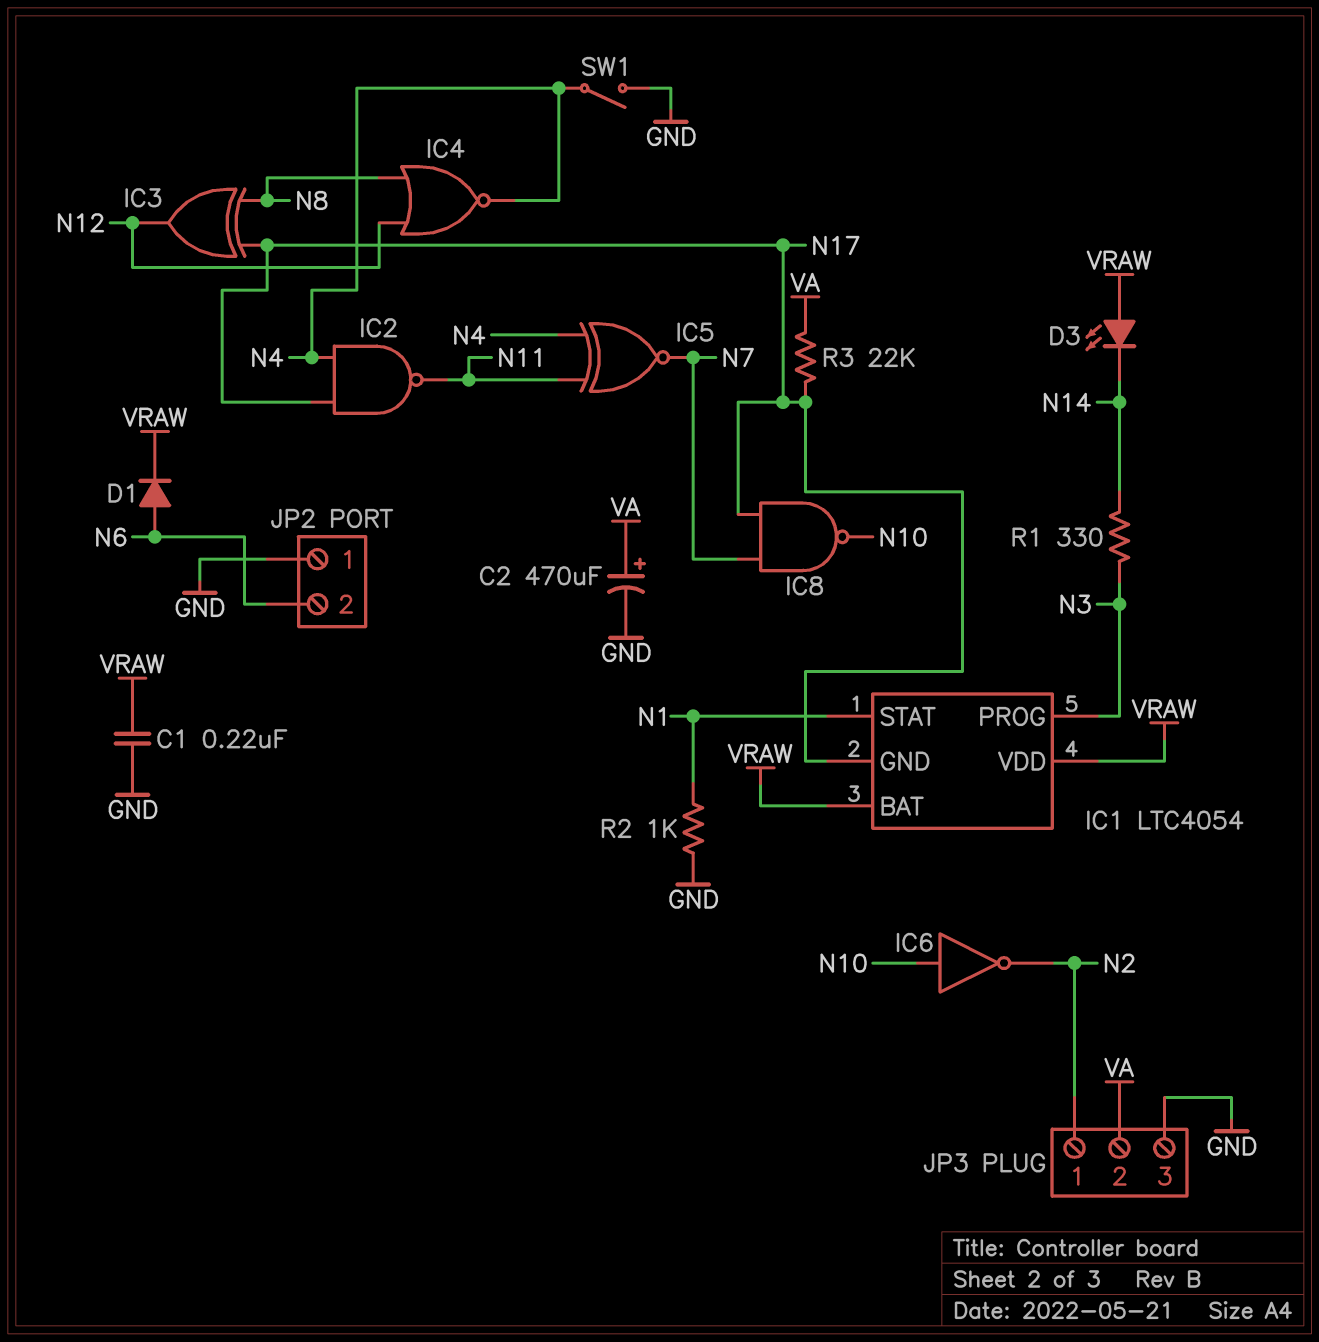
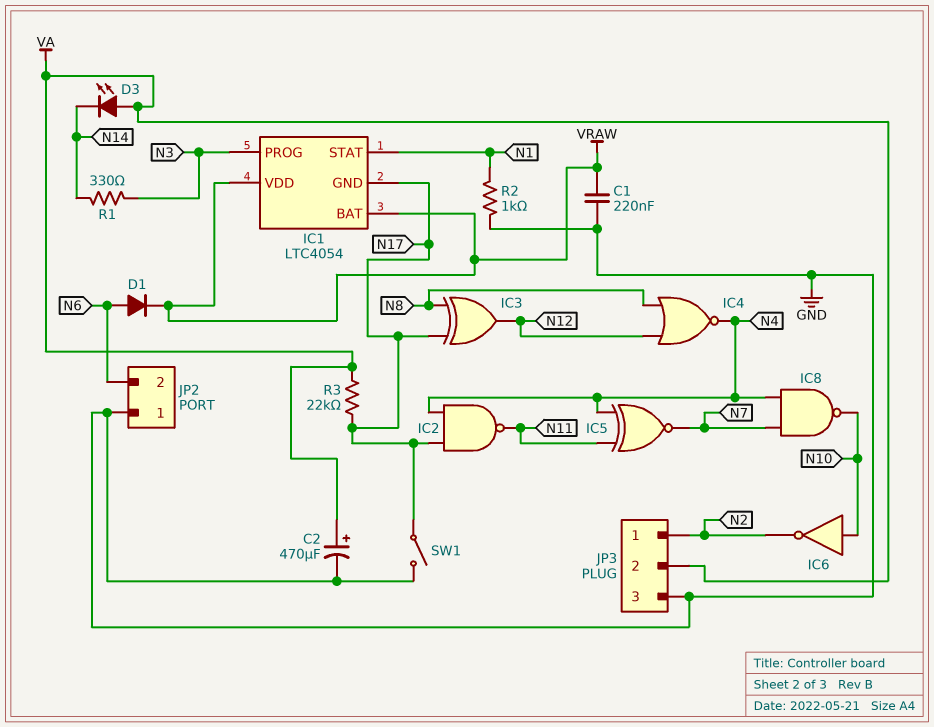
D3: LED (A VRAW, K N14) -> LED (A VA, K N14)
IC8: NAND (in N7, in N17, out N10) -> NAND (in N4, in N7, out N10)
SW1: switch (GND, N4) -> switch (GND, N17)

